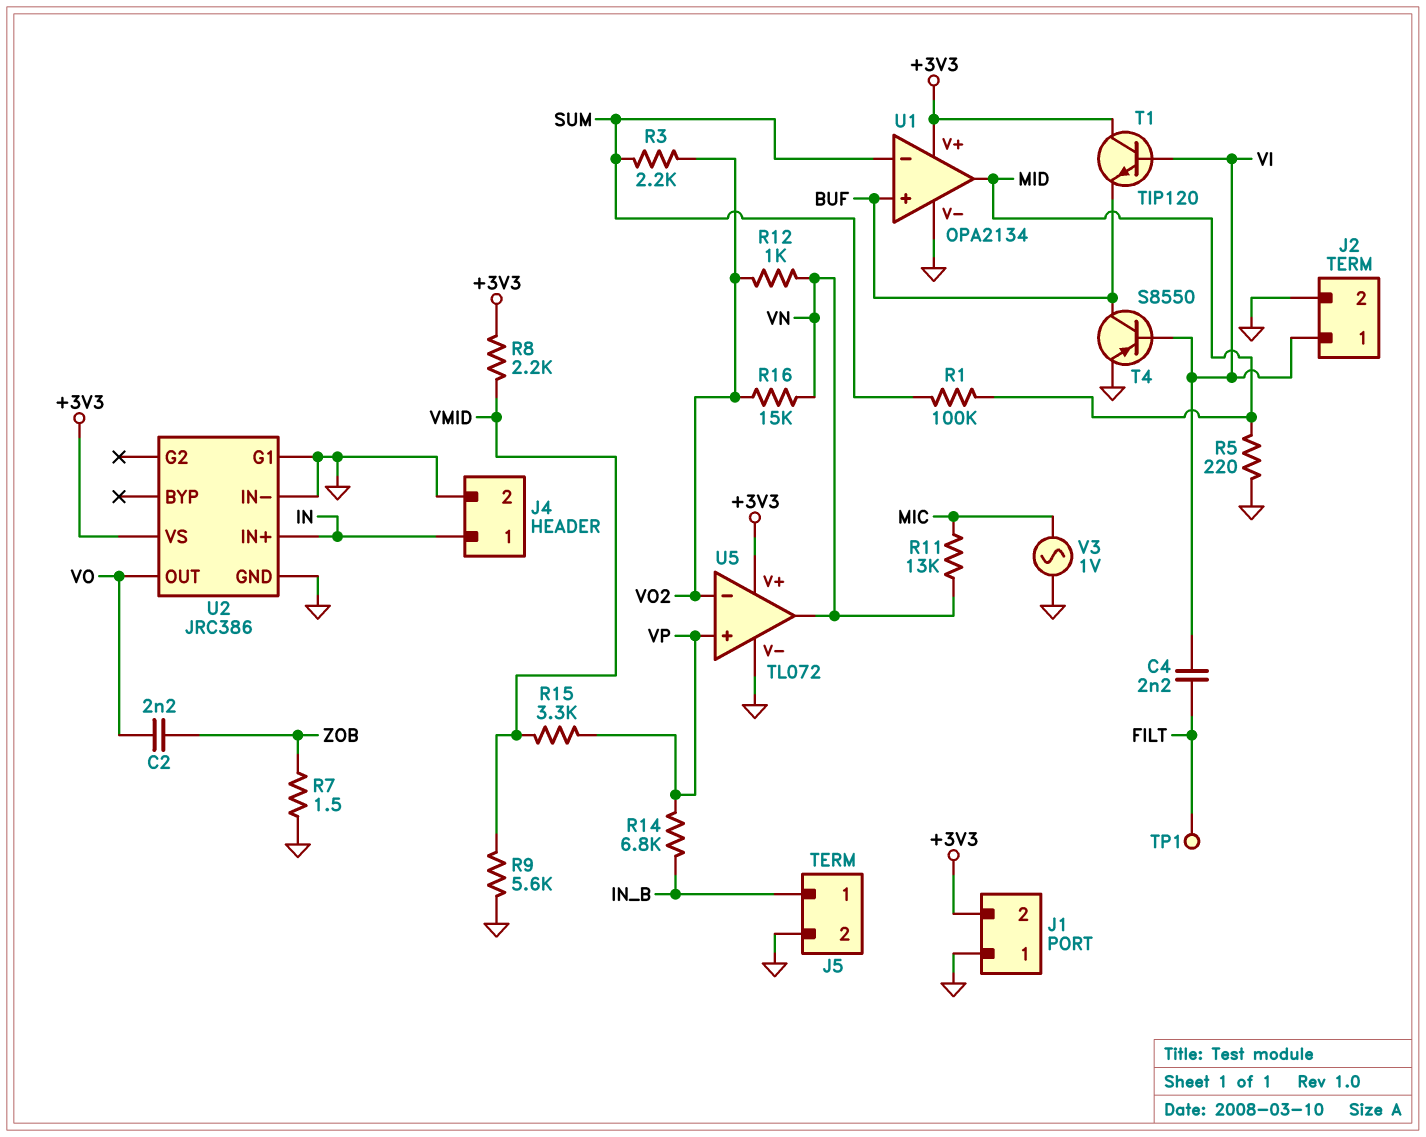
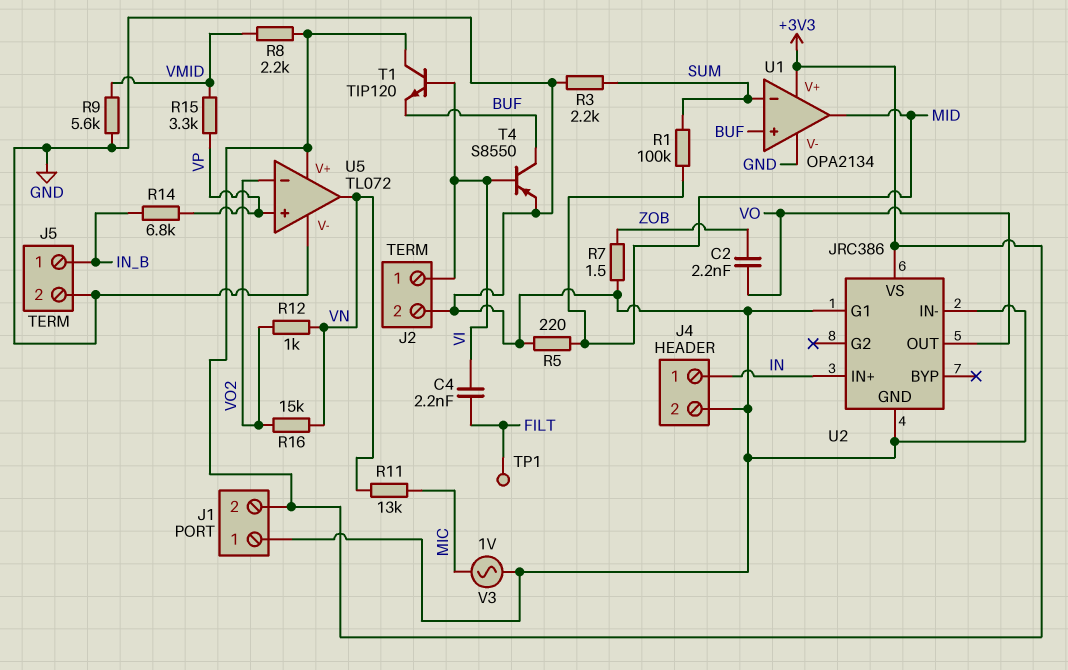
R3: 2.2k (SUM, VO2) -> 2.2k (GND, SUM)

